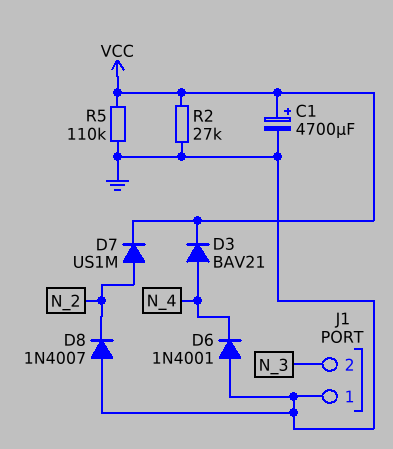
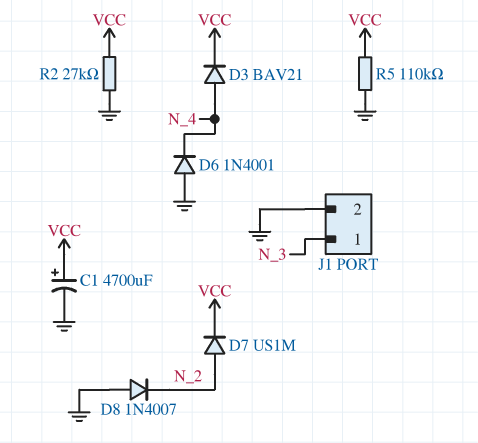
J1 pin 1: GND -> N_3
J1 pin 2: N_3 -> GND

